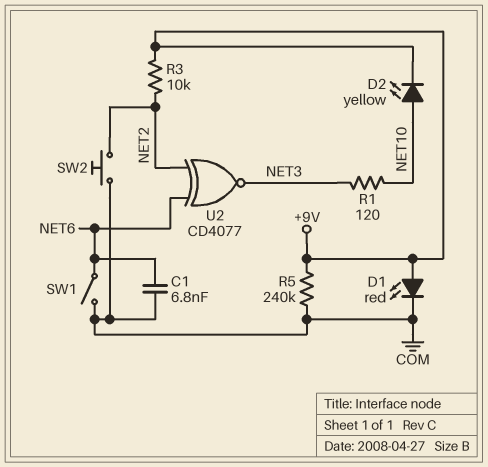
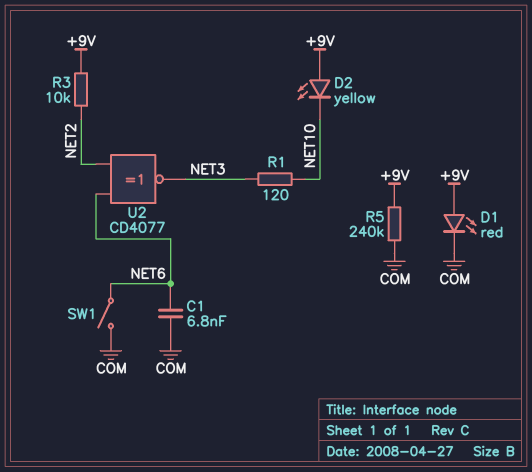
D2: LED yellow (A NET10, K +9V) -> LED yellow (A +9V, K NET10)
SW2: button (COM, NET2) -> none

